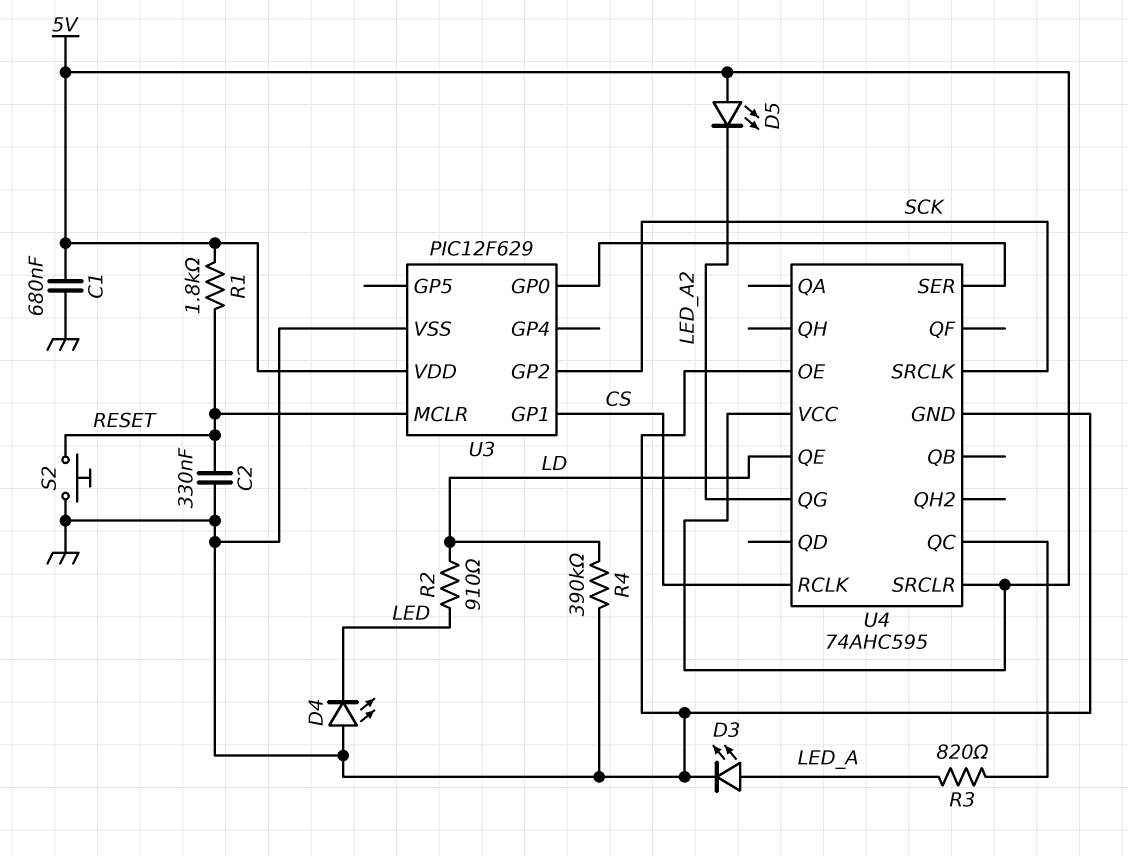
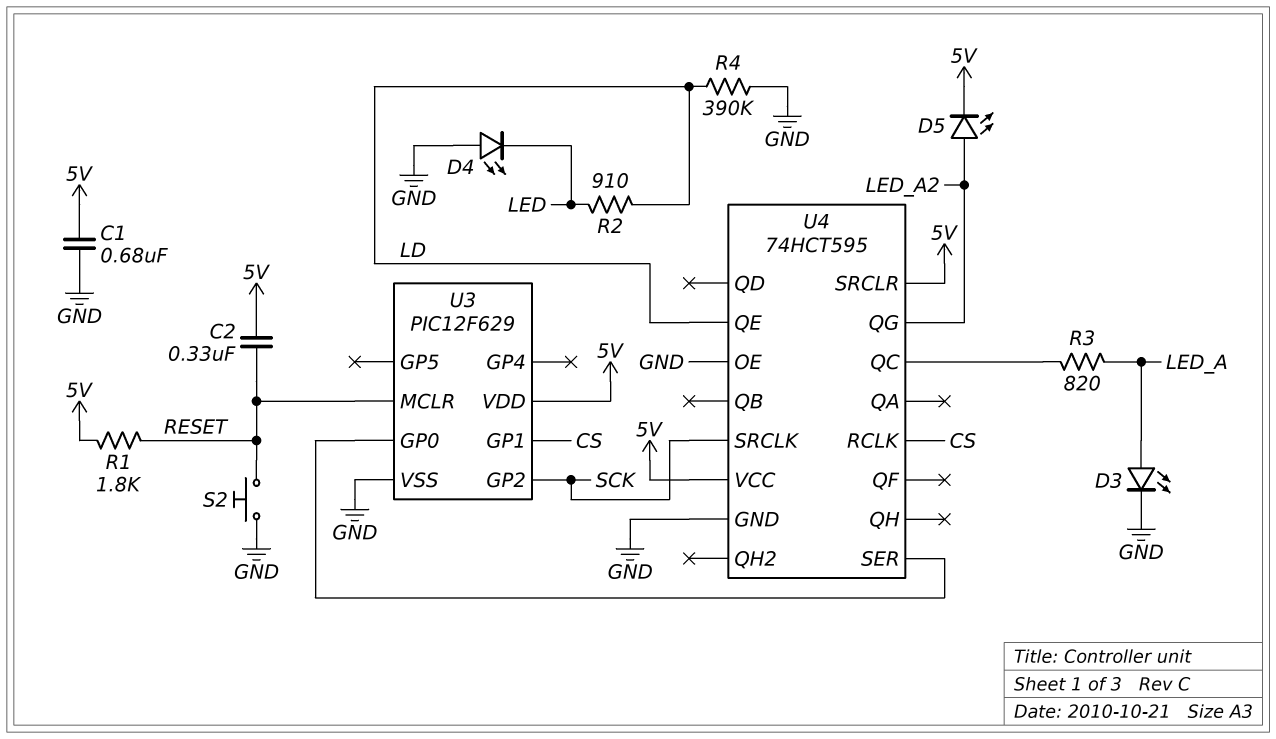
C2: 330nF (GND, RESET) -> 330nF (5V, RESET)
D5: LED (A 5V, K LED_A2) -> LED (A LED_A2, K 5V)
U4: 74AHC595 -> 74HCT595

